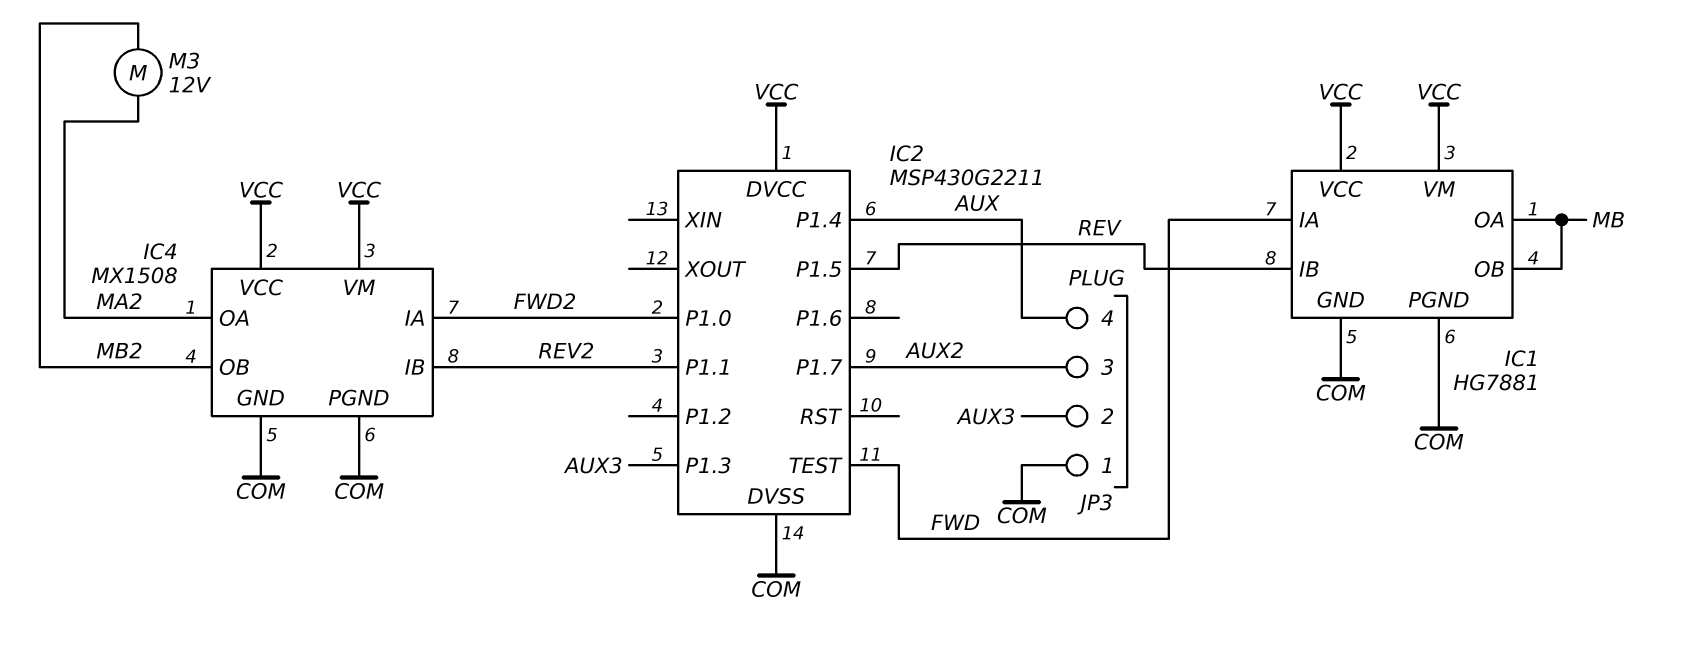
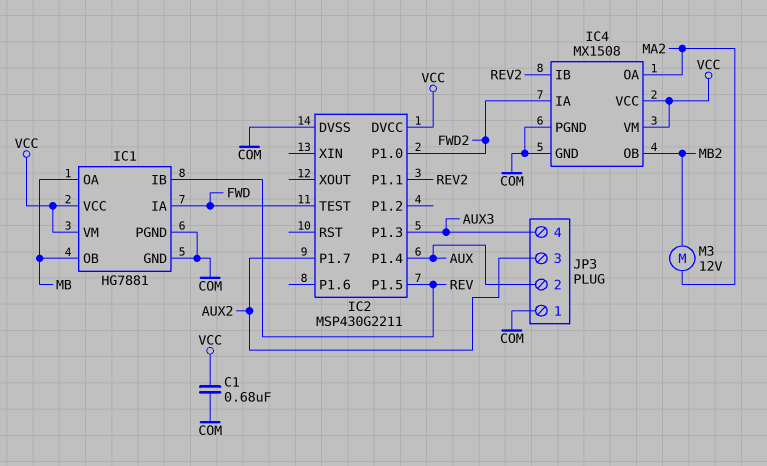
C1: none -> 680nF (COM, VCC)
JP3 pin 2: AUX3 -> AUX
JP3 pin 4: AUX -> AUX3

